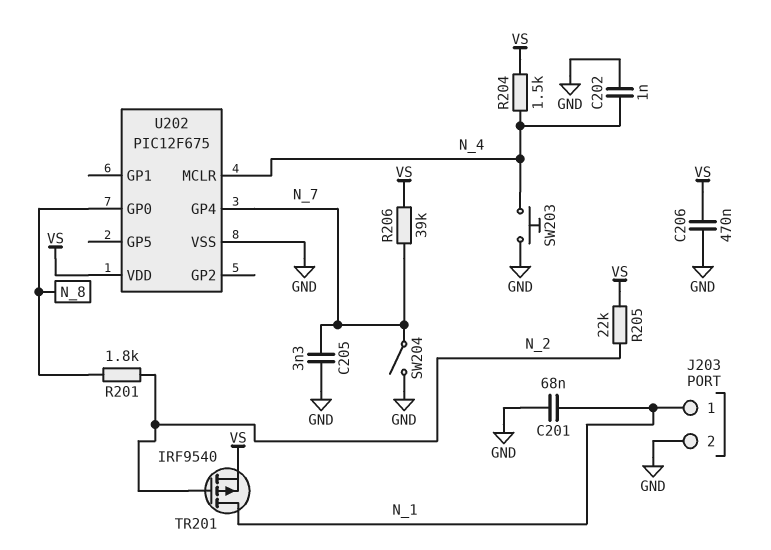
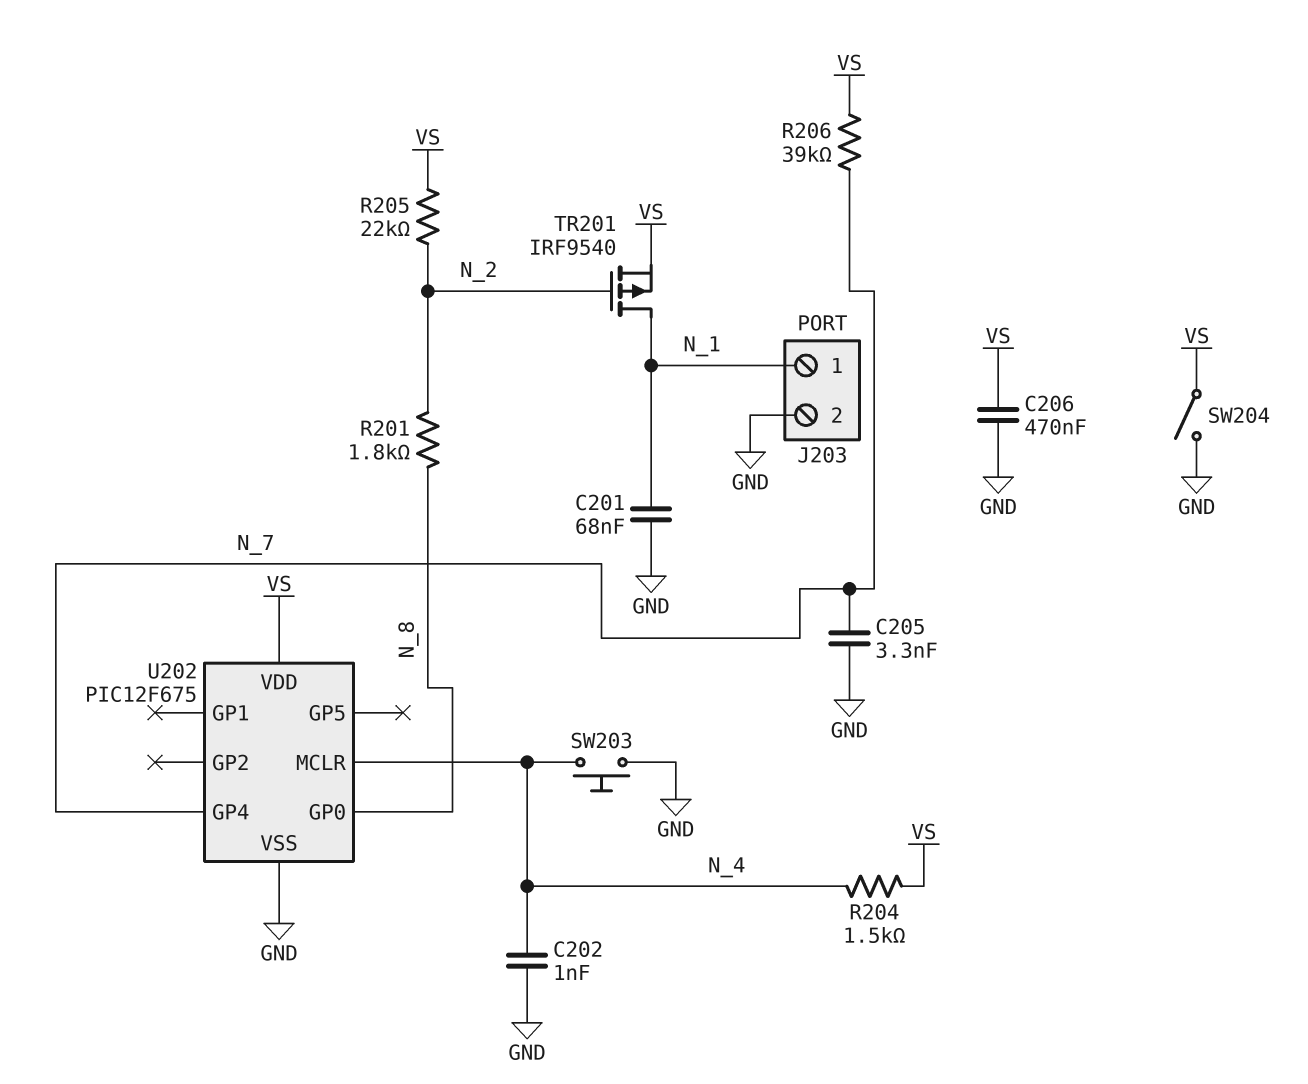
SW204: switch (GND, N_7) -> switch (GND, VS)

